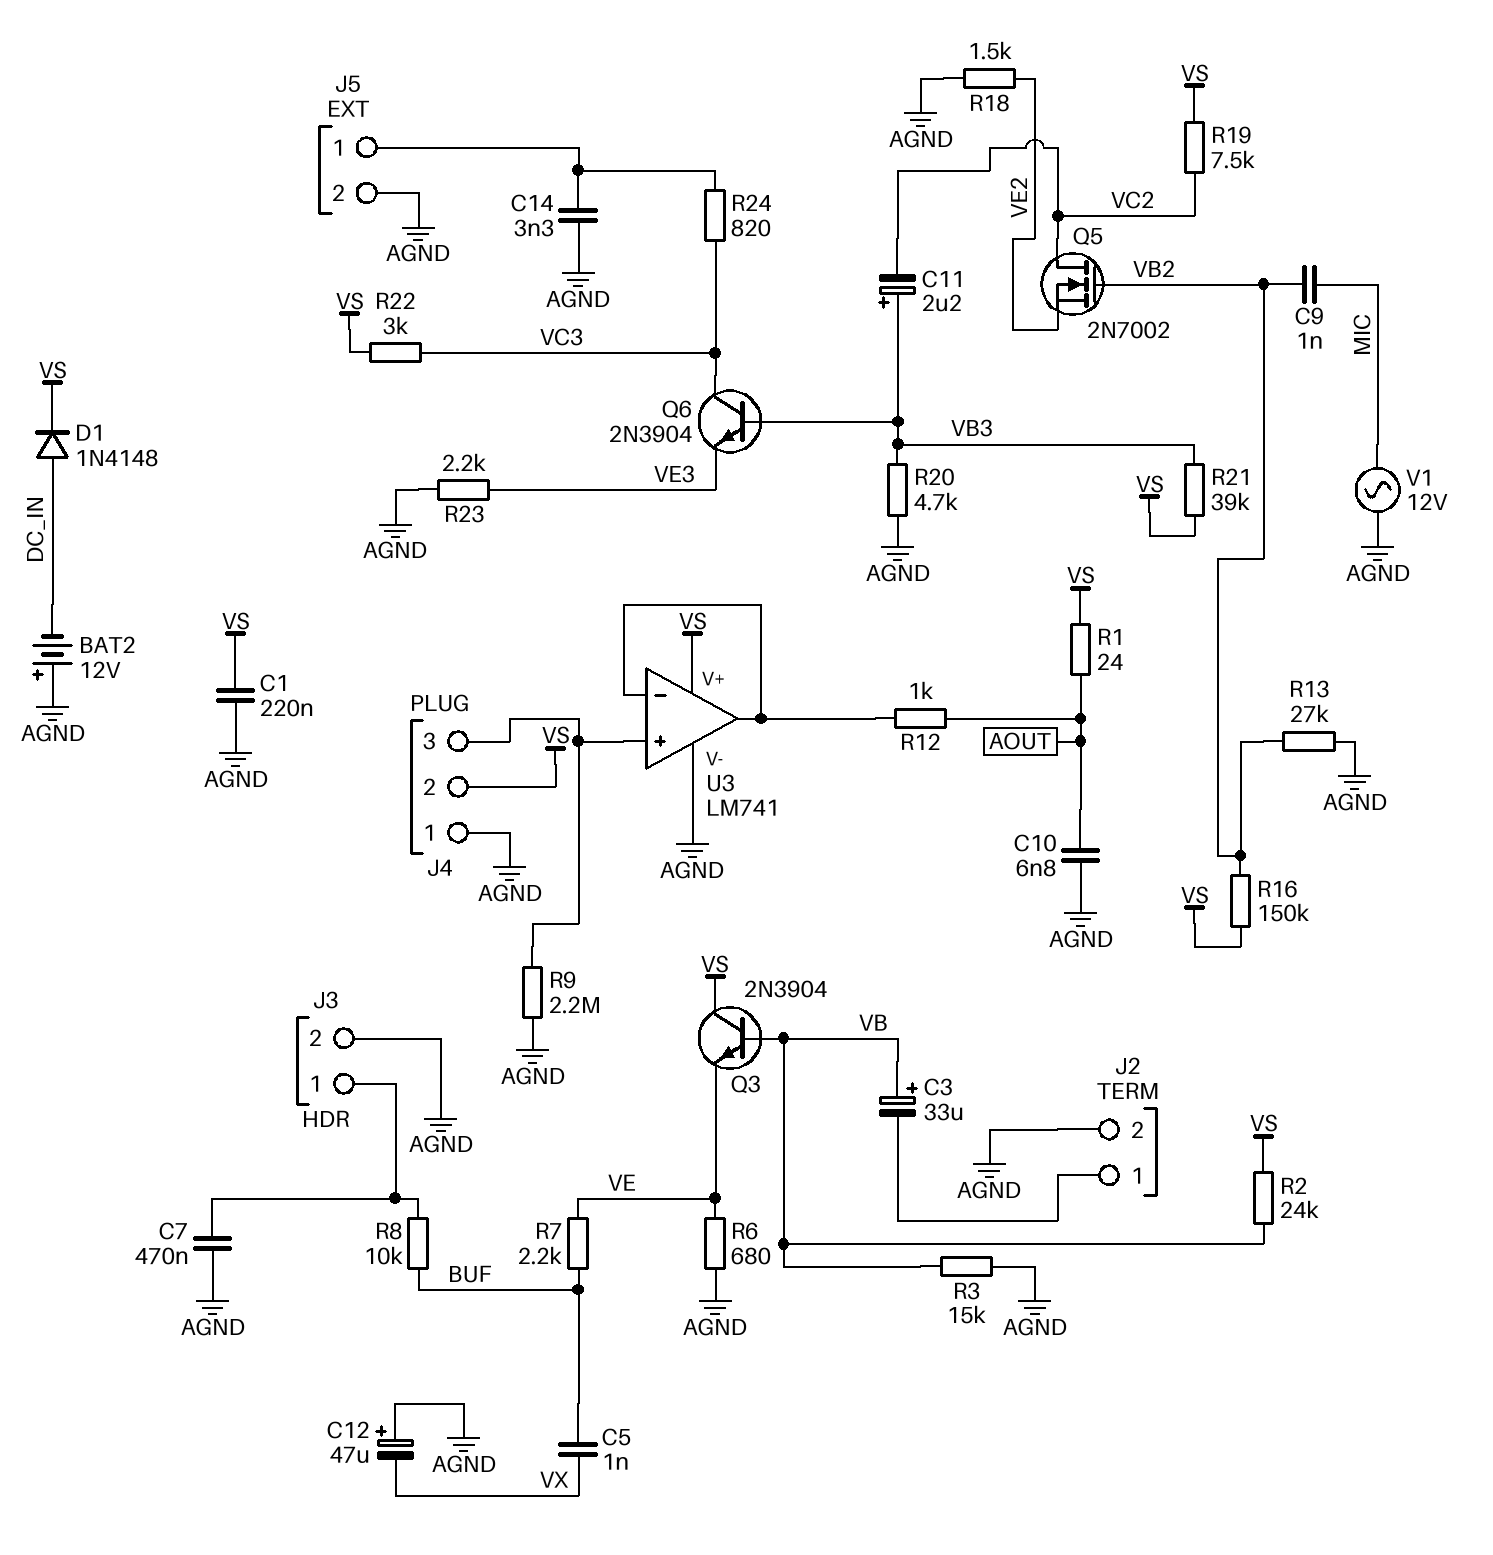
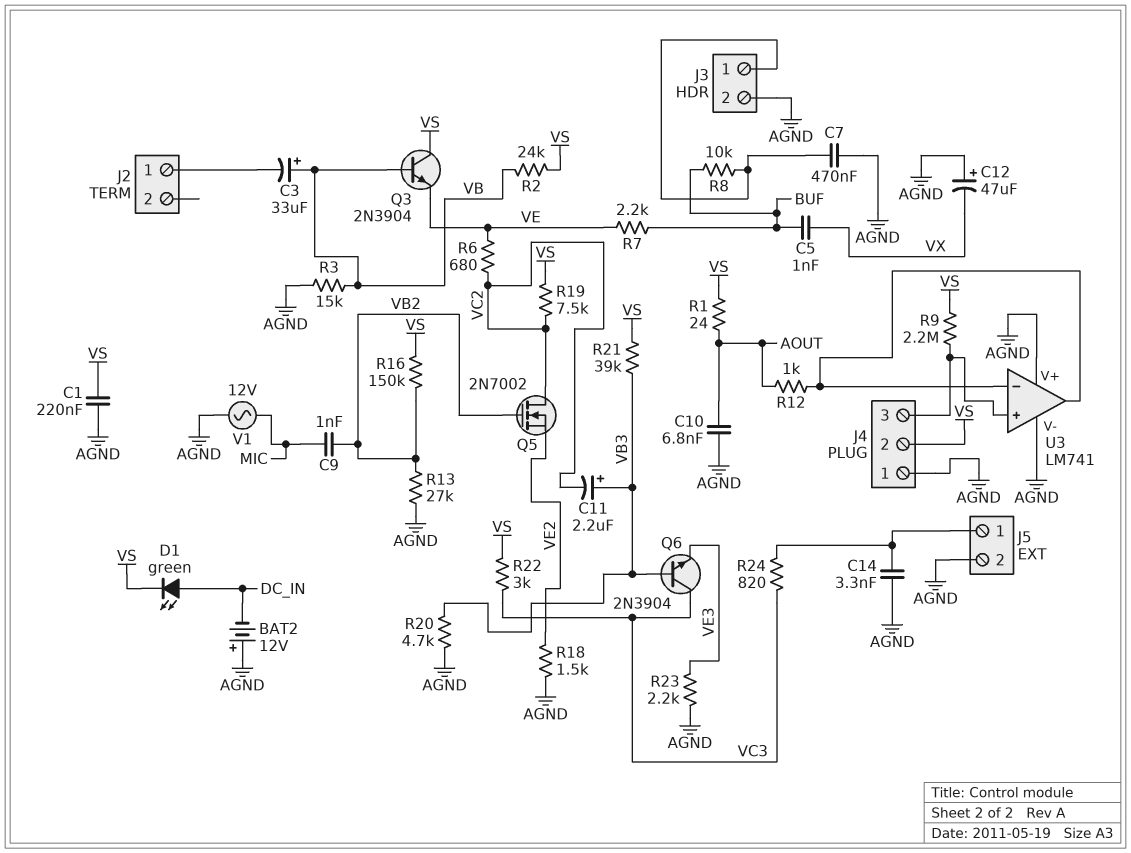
D1: diode 1N4148 (A DC_IN, K VS) -> LED green (A DC_IN, K VS)
J2 pin 2: AGND -> none
R6: 680 (AGND, VE) -> 680 (VC2, VE)
R9: 2.2M (AGND, J4/3) -> 2.2M (J4/3, VS)
U3 pin V+: VS -> AGND

